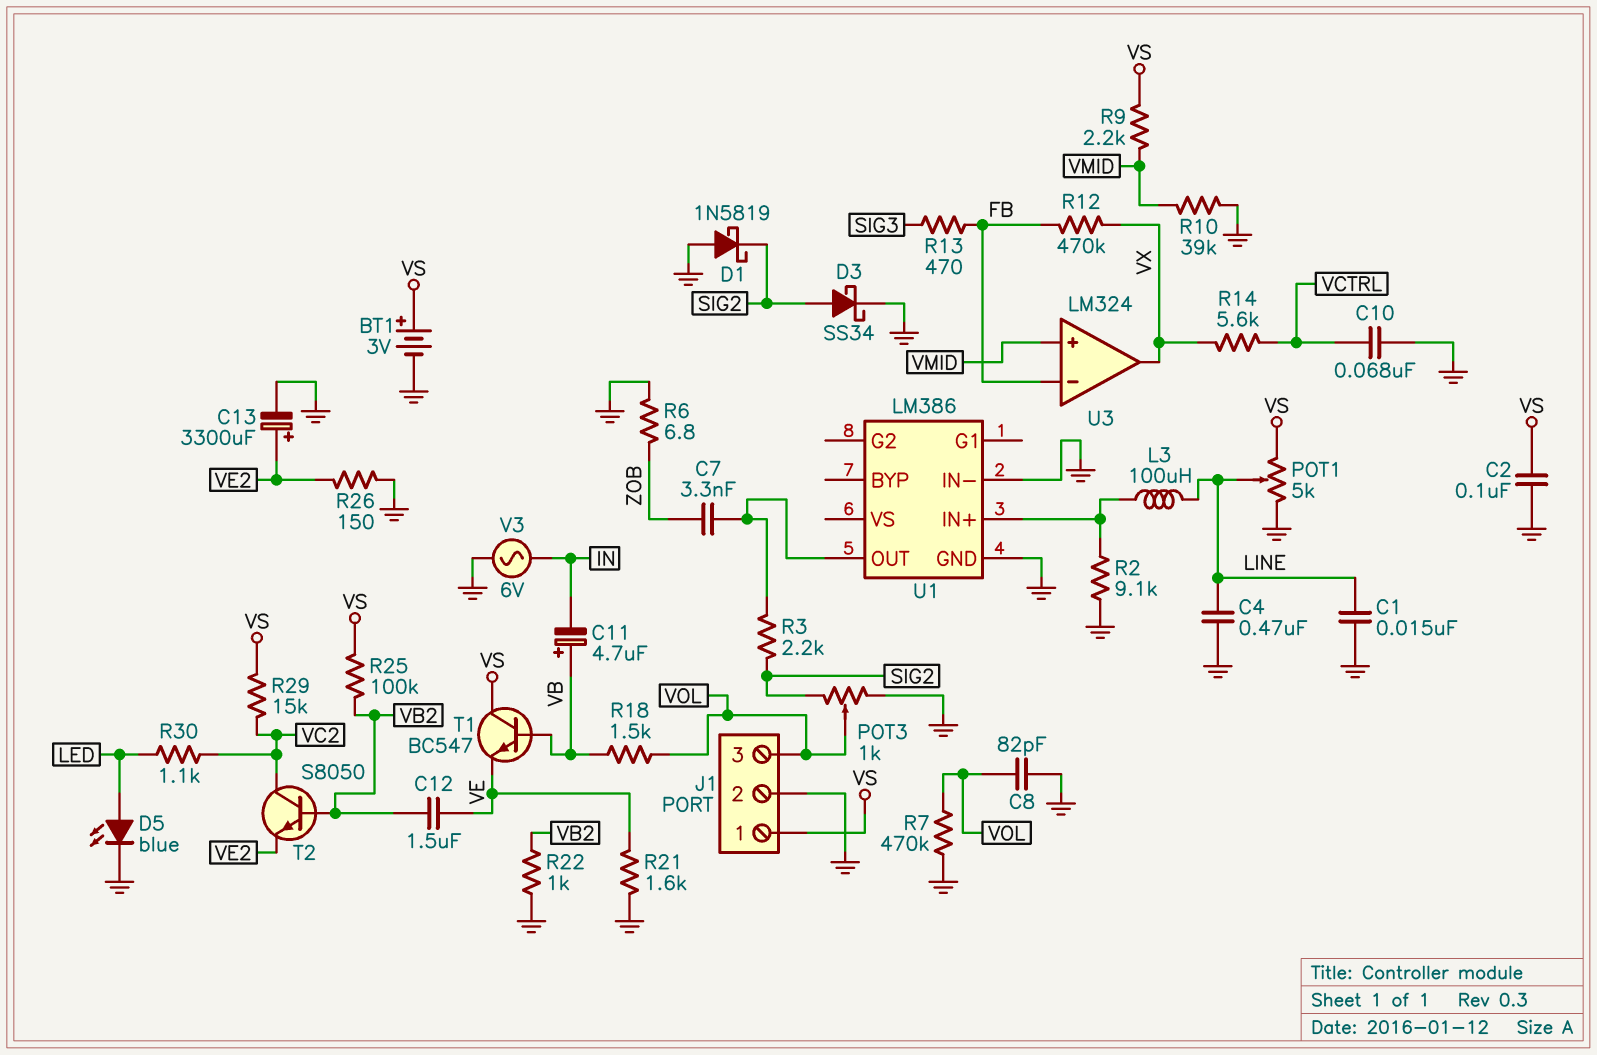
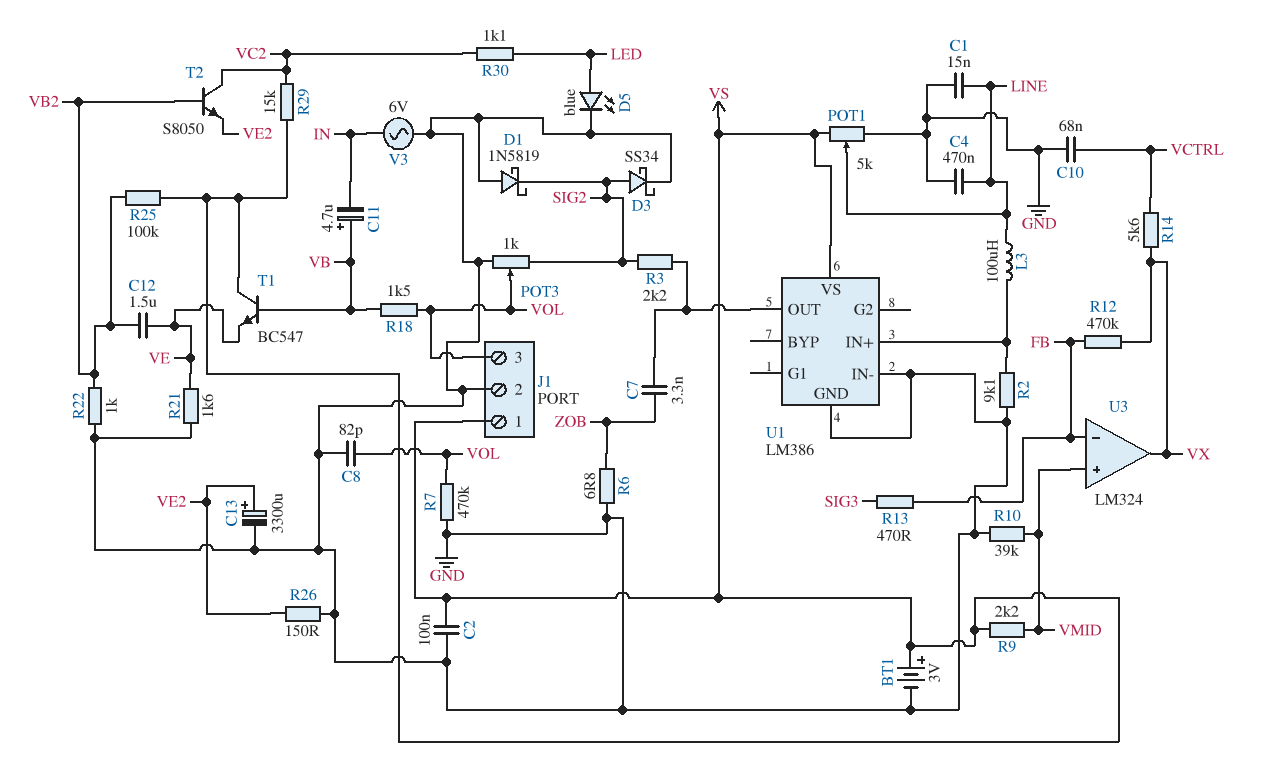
U1 pin VS: none -> VS

